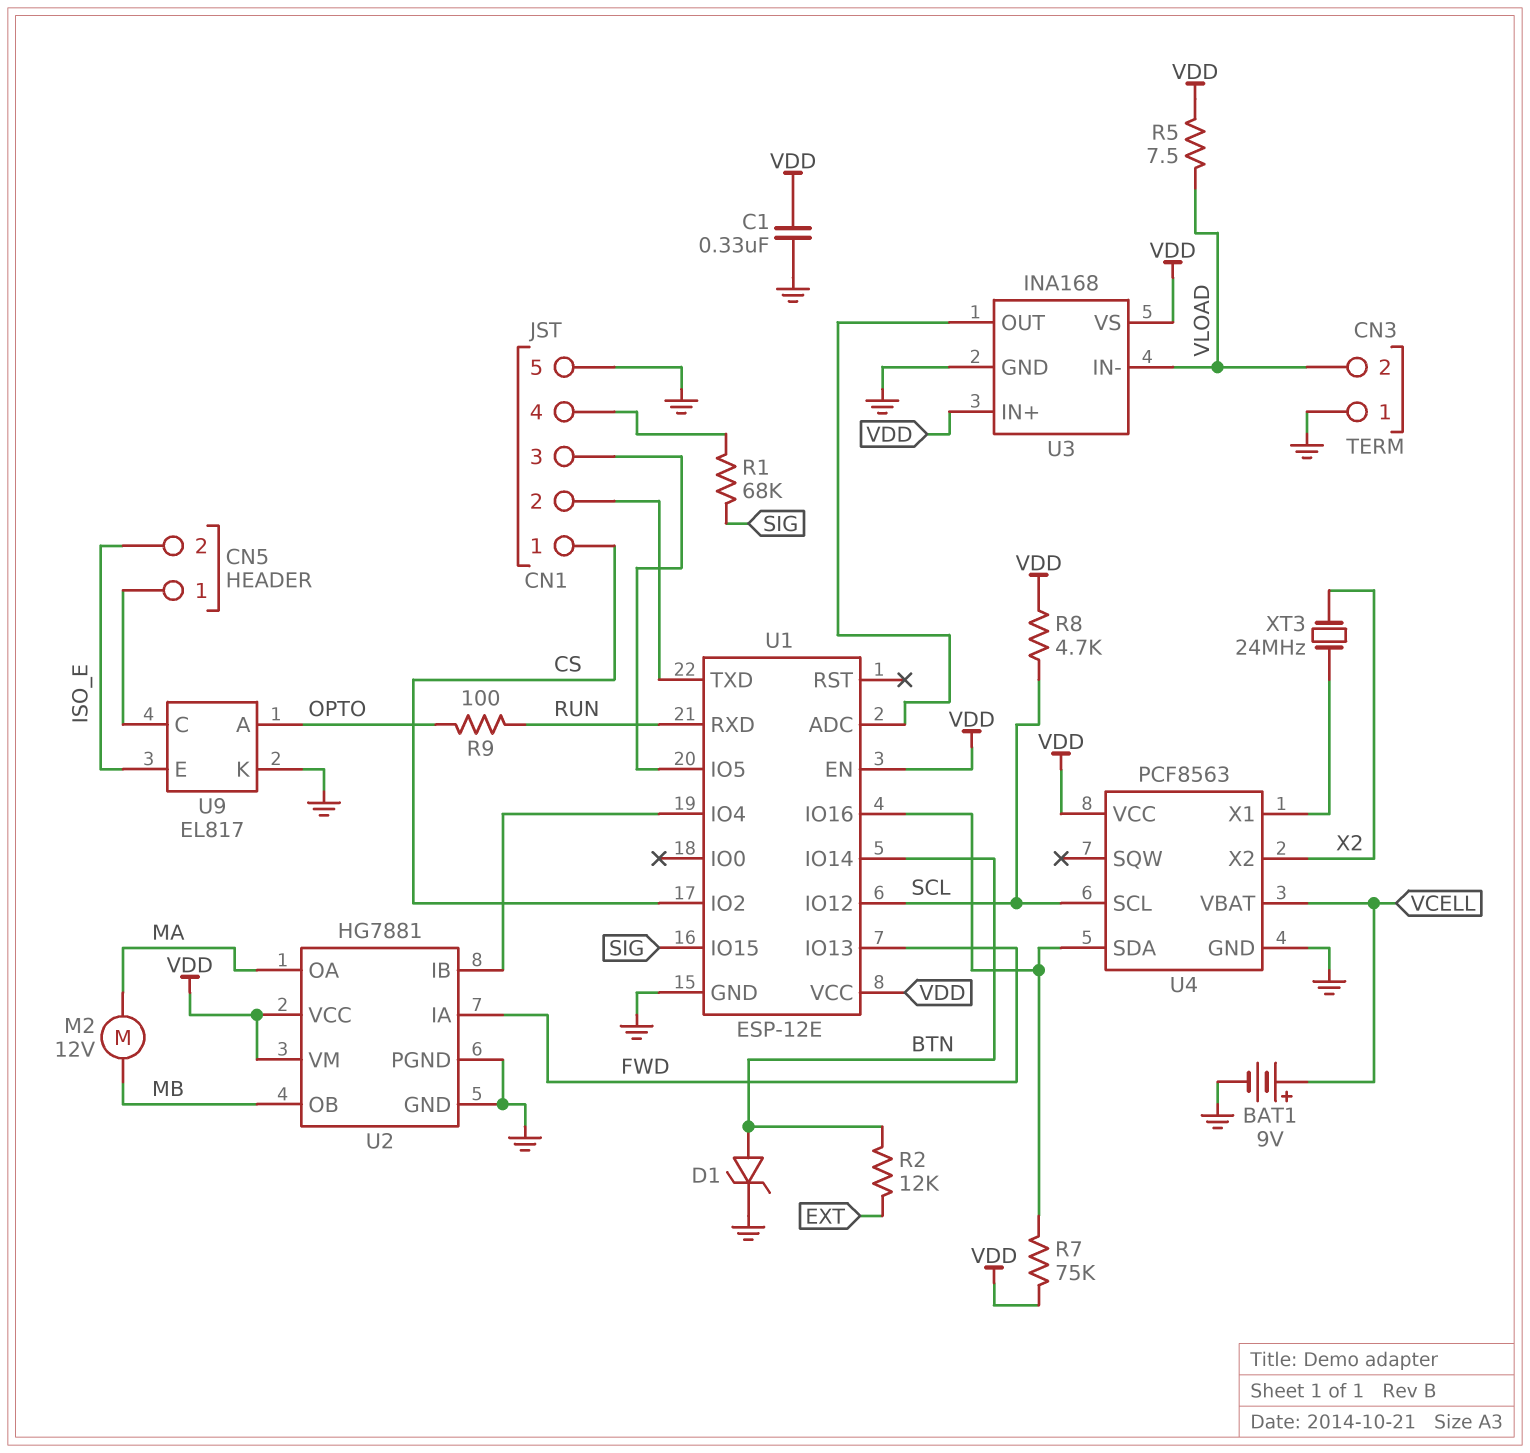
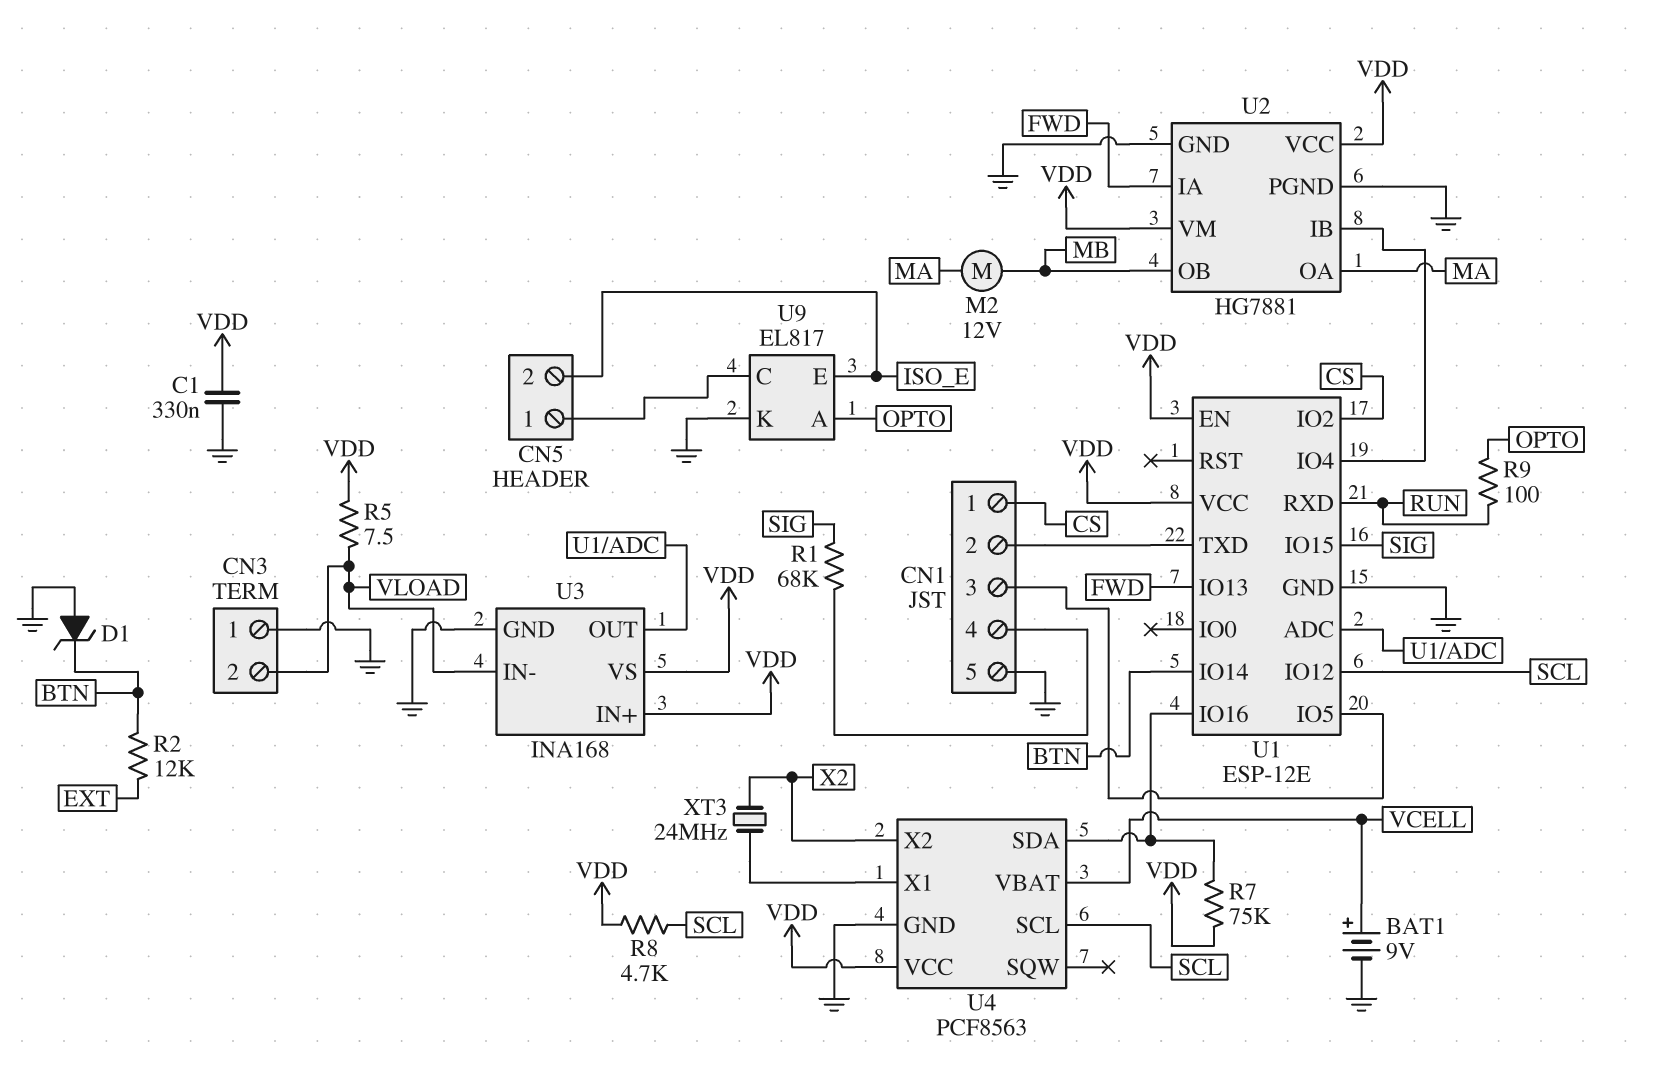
D1: zener (A BTN, K GND) -> zener (A GND, K BTN)

